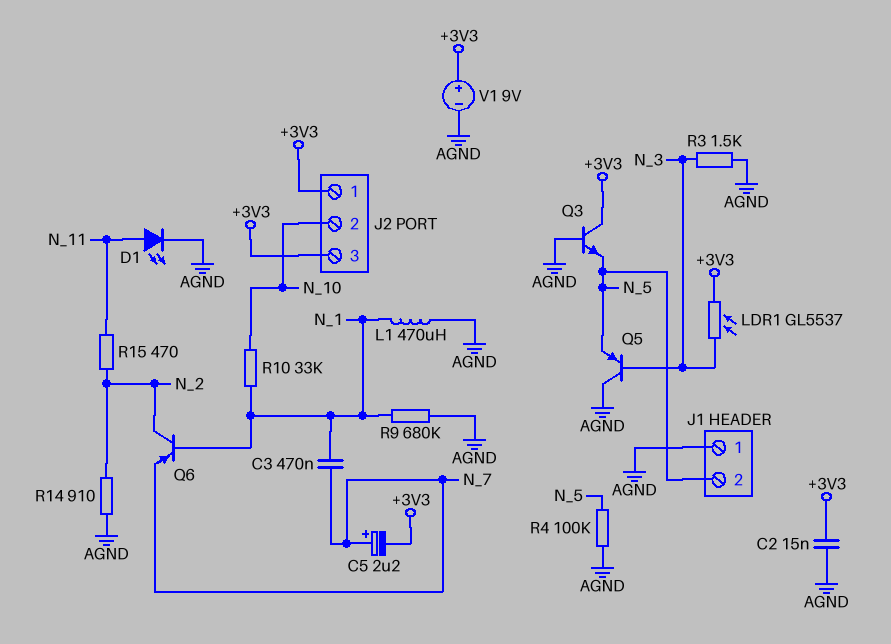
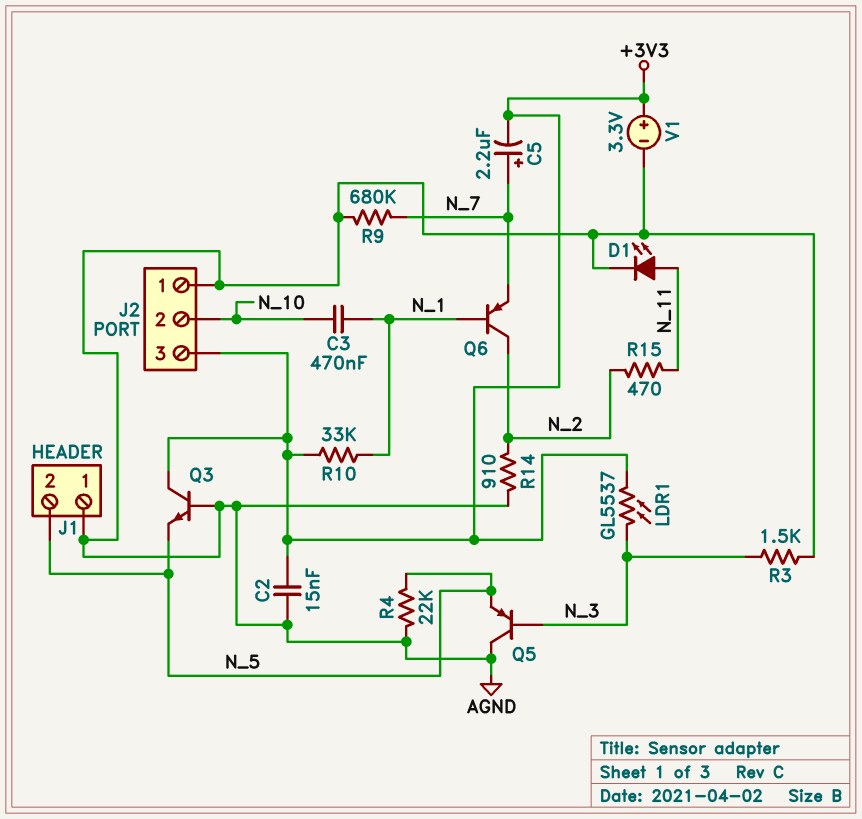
C3: 470nF (N_1, N_7) -> 470nF (N_1, N_10)
J2 pin 1: +3V3 -> AGND
L1: 470uH (AGND, N_1) -> none
R4: 100k (AGND, N_5) -> 22k (AGND, N_5)
R9: 680k (AGND, N_1) -> 680k (AGND, N_7)
R10: 33k (N_1, N_10) -> 33k (+3V3, N_1)
V1: 9V (plus +3V3, minus AGND) -> 3.3V (plus +3V3, minus AGND)

